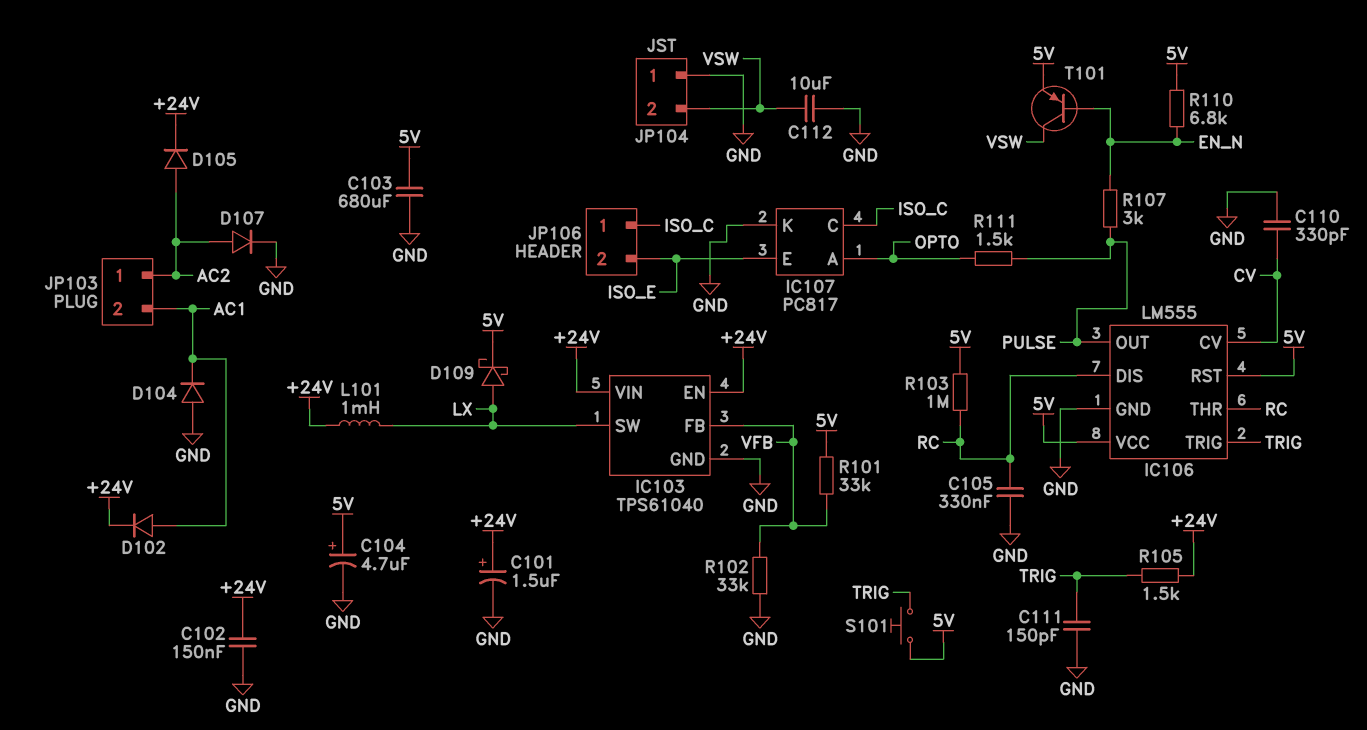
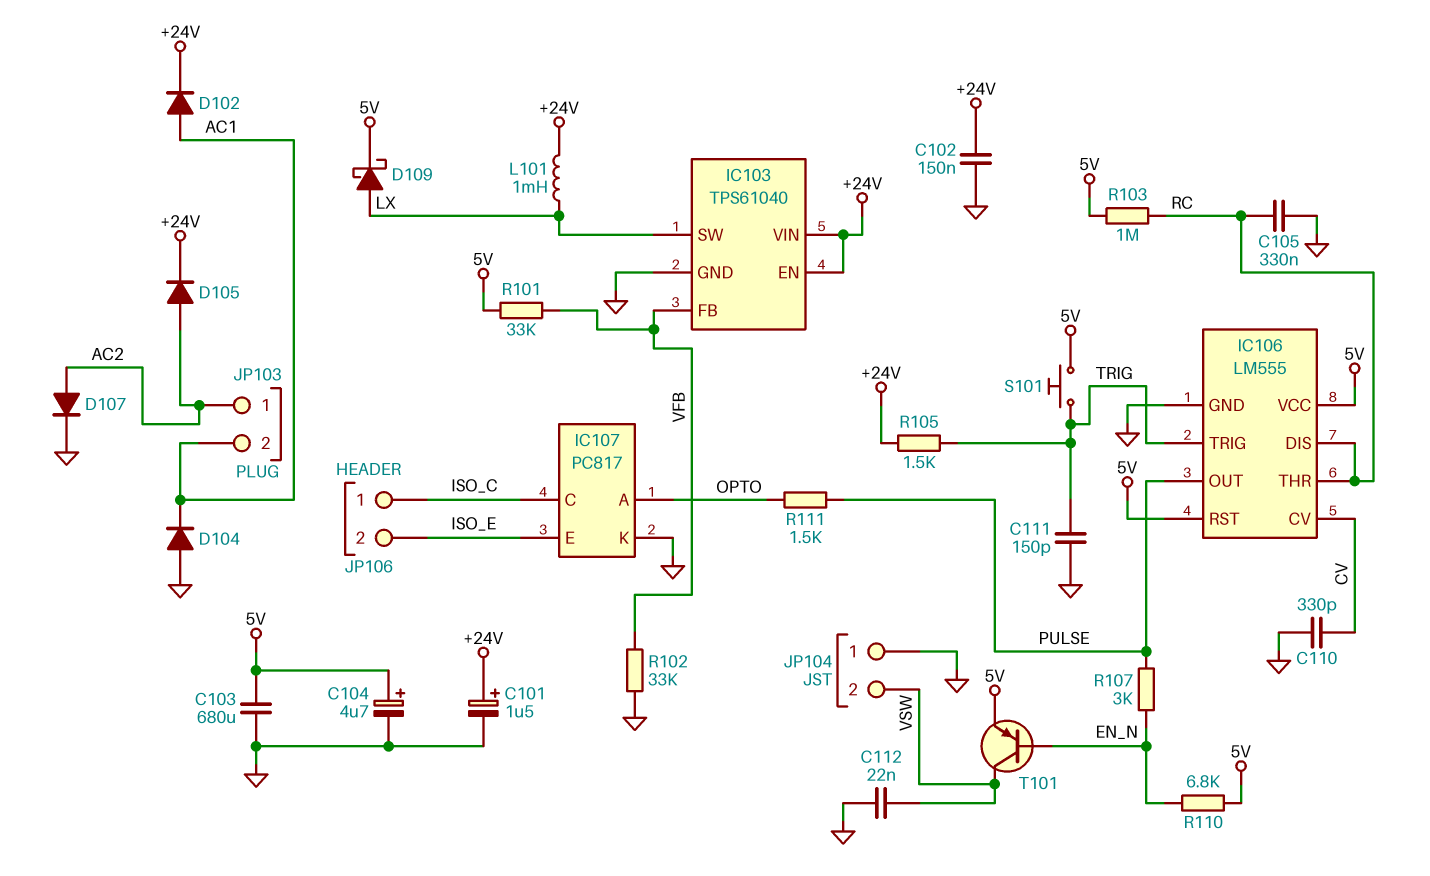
C112: 10uF (GND, VSW) -> 22nF (GND, VSW)

